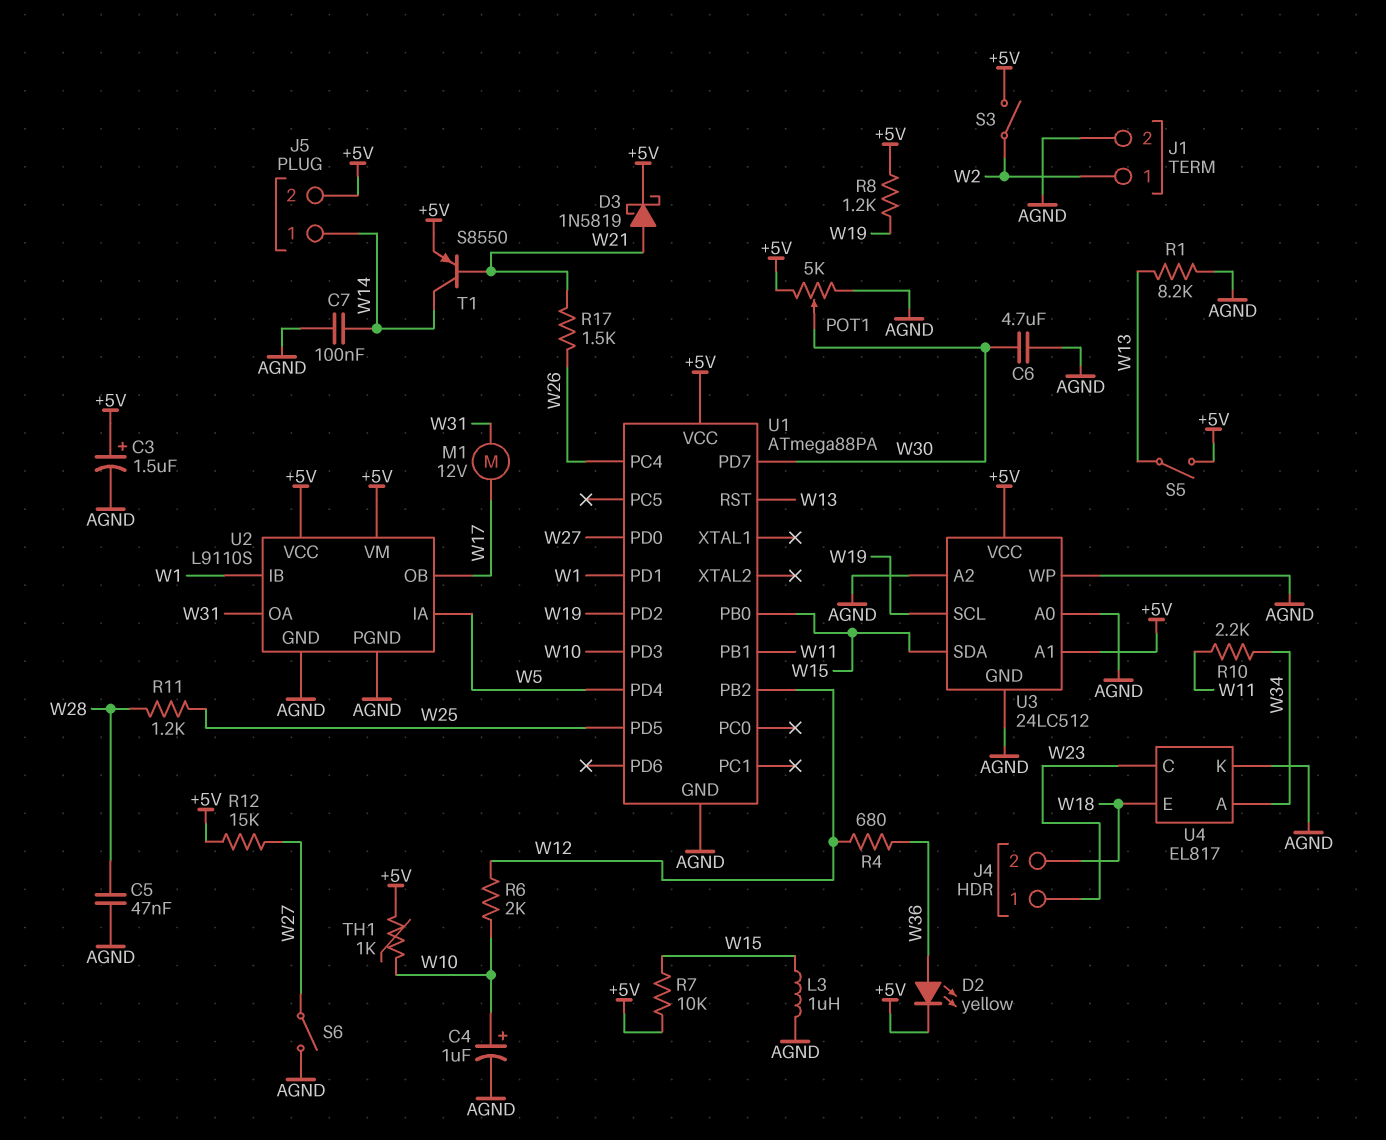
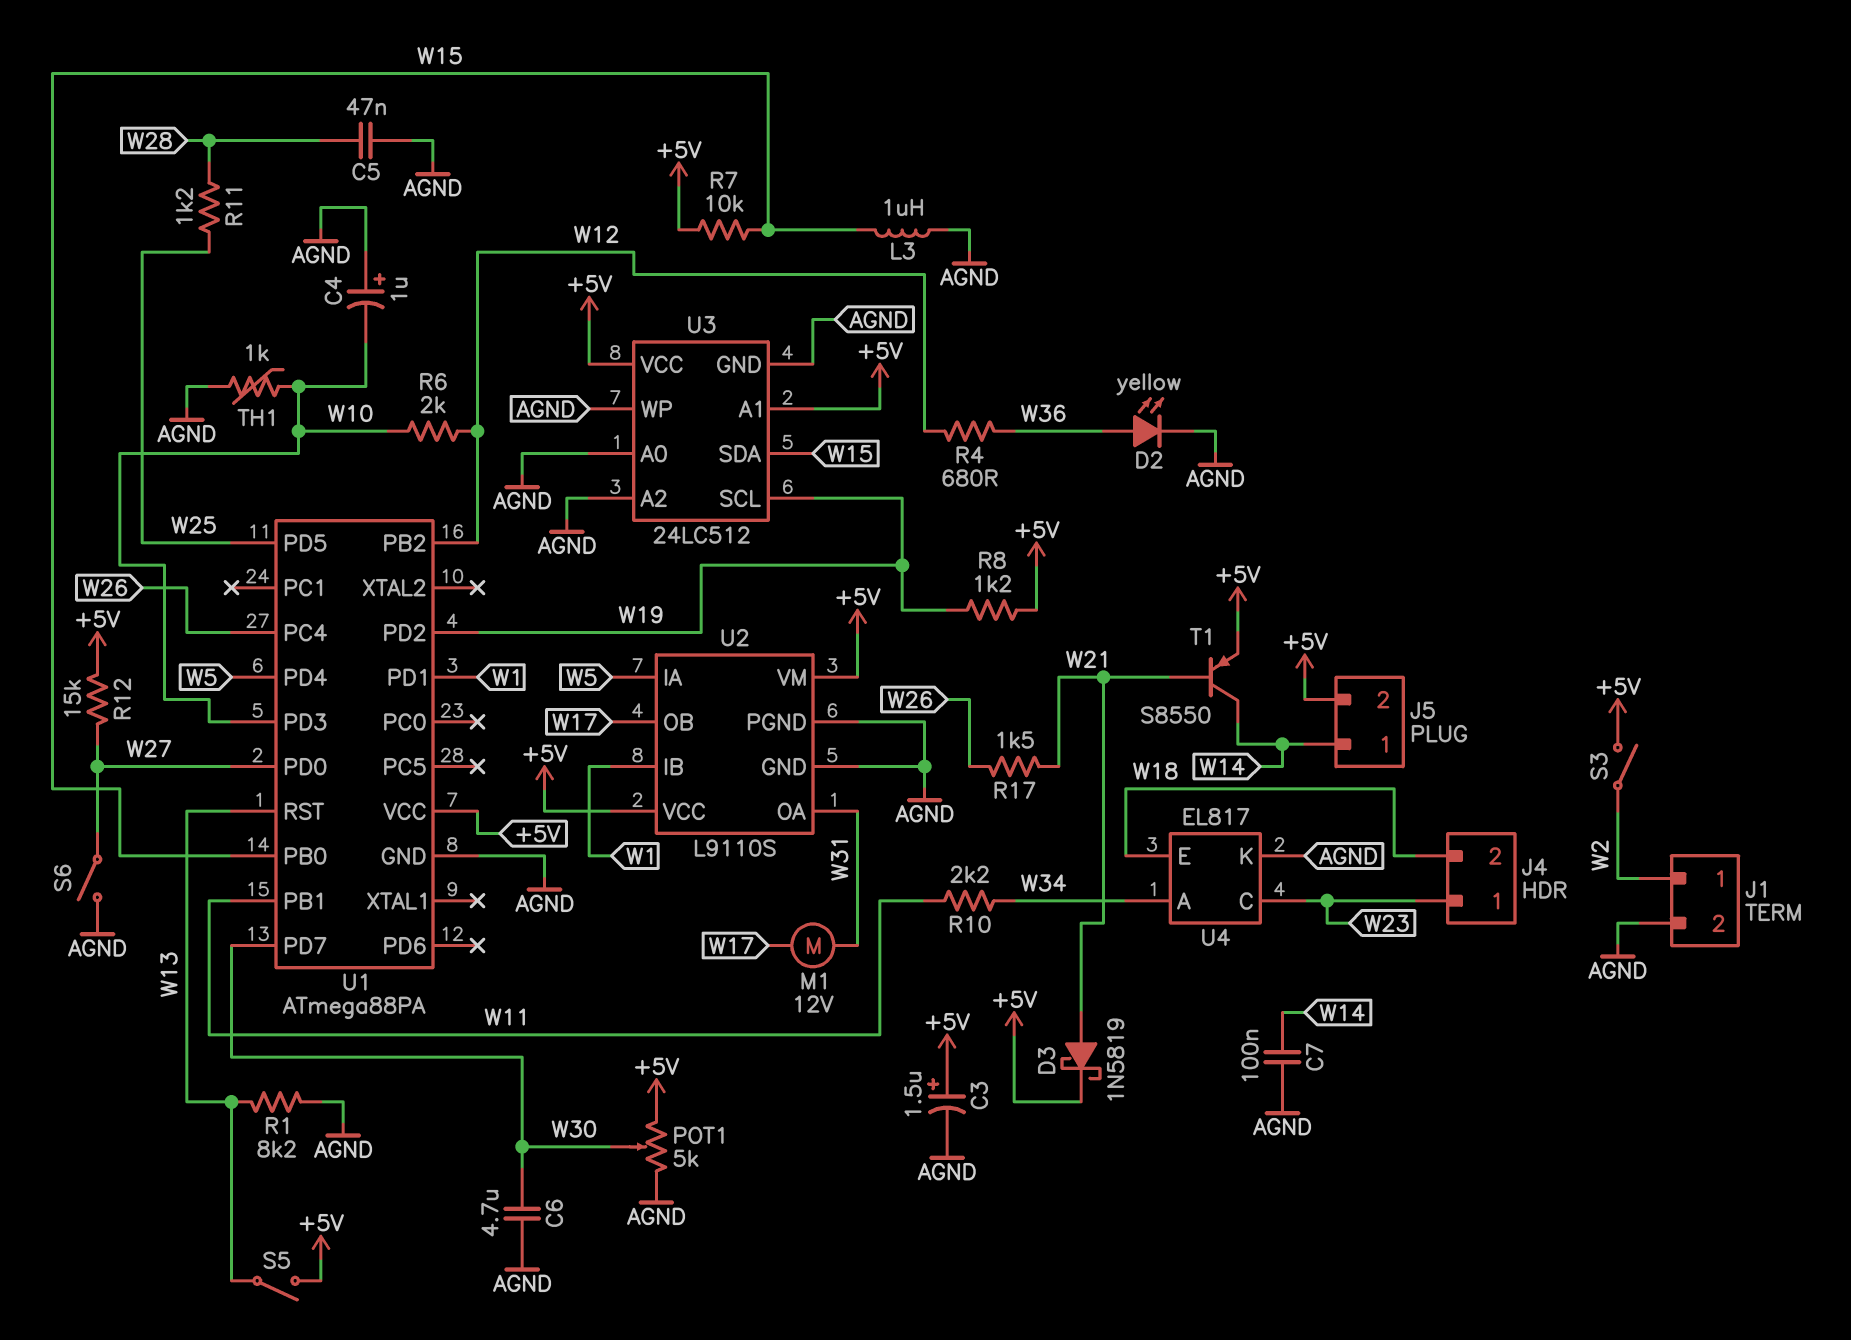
C4: 1uF (plus W10, minus AGND) -> 1uF (plus AGND, minus W10)
D2: LED yellow (A W36, K +5V) -> LED yellow (A W36, K AGND)
TH1: 1k (+5V, W10) -> 1k (AGND, W10)

